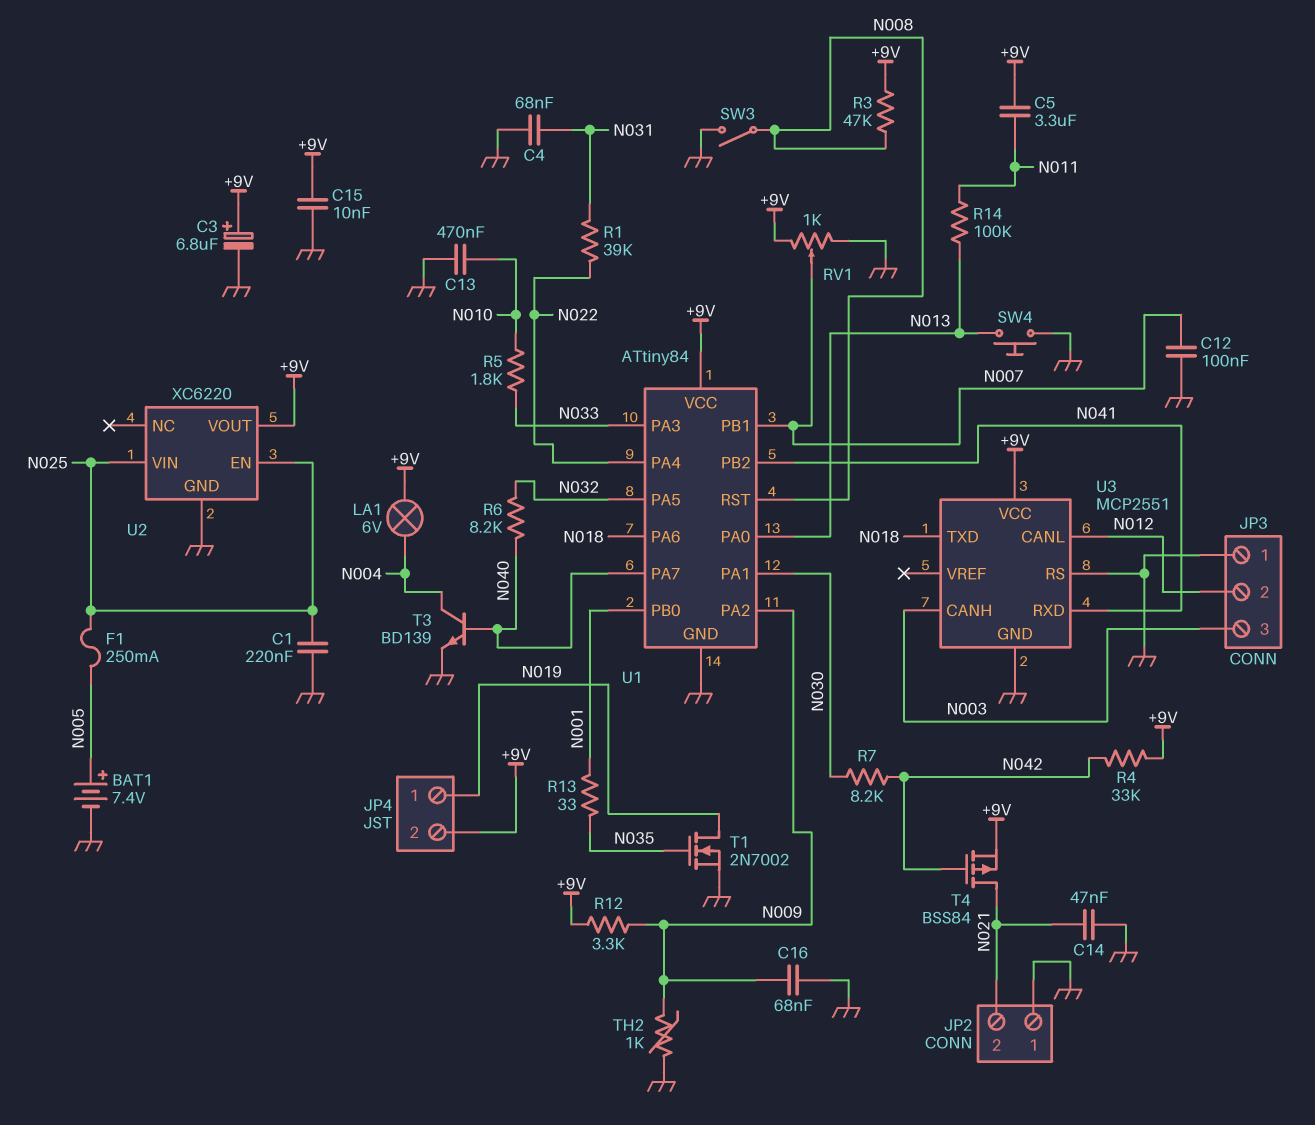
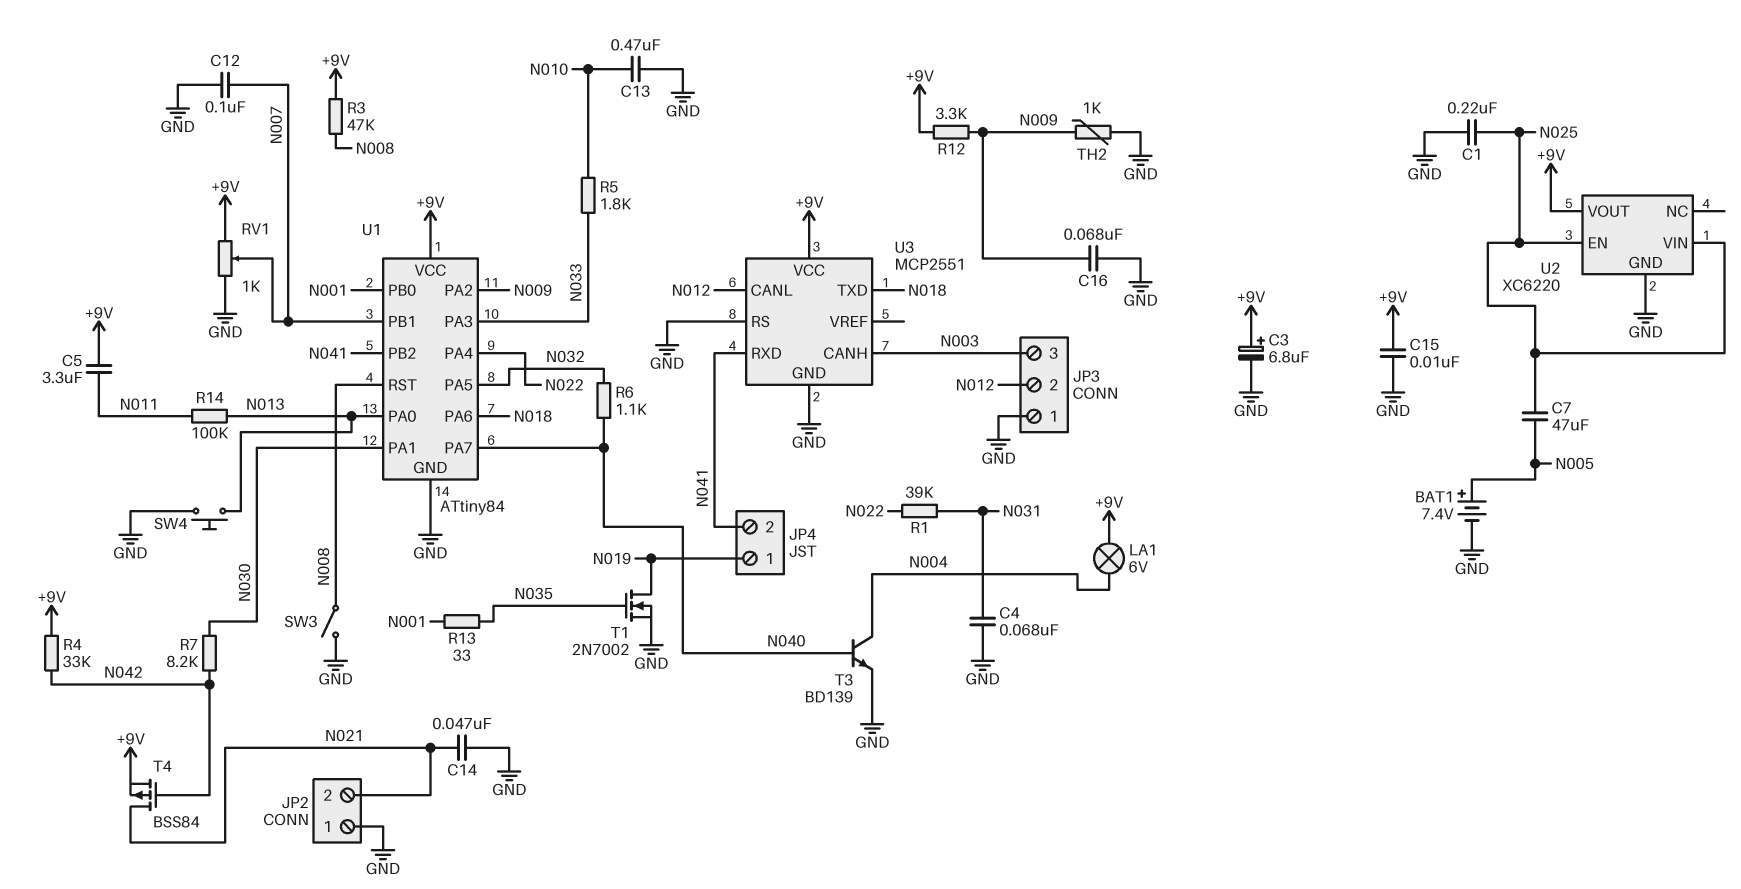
C7: none -> 47uF (N005, N025)
F1: 250mA (N005, N025) -> none
JP4 pin 2: +9V -> N041
R6: 8.2k (N032, N040) -> 1.1k (N032, N040)

